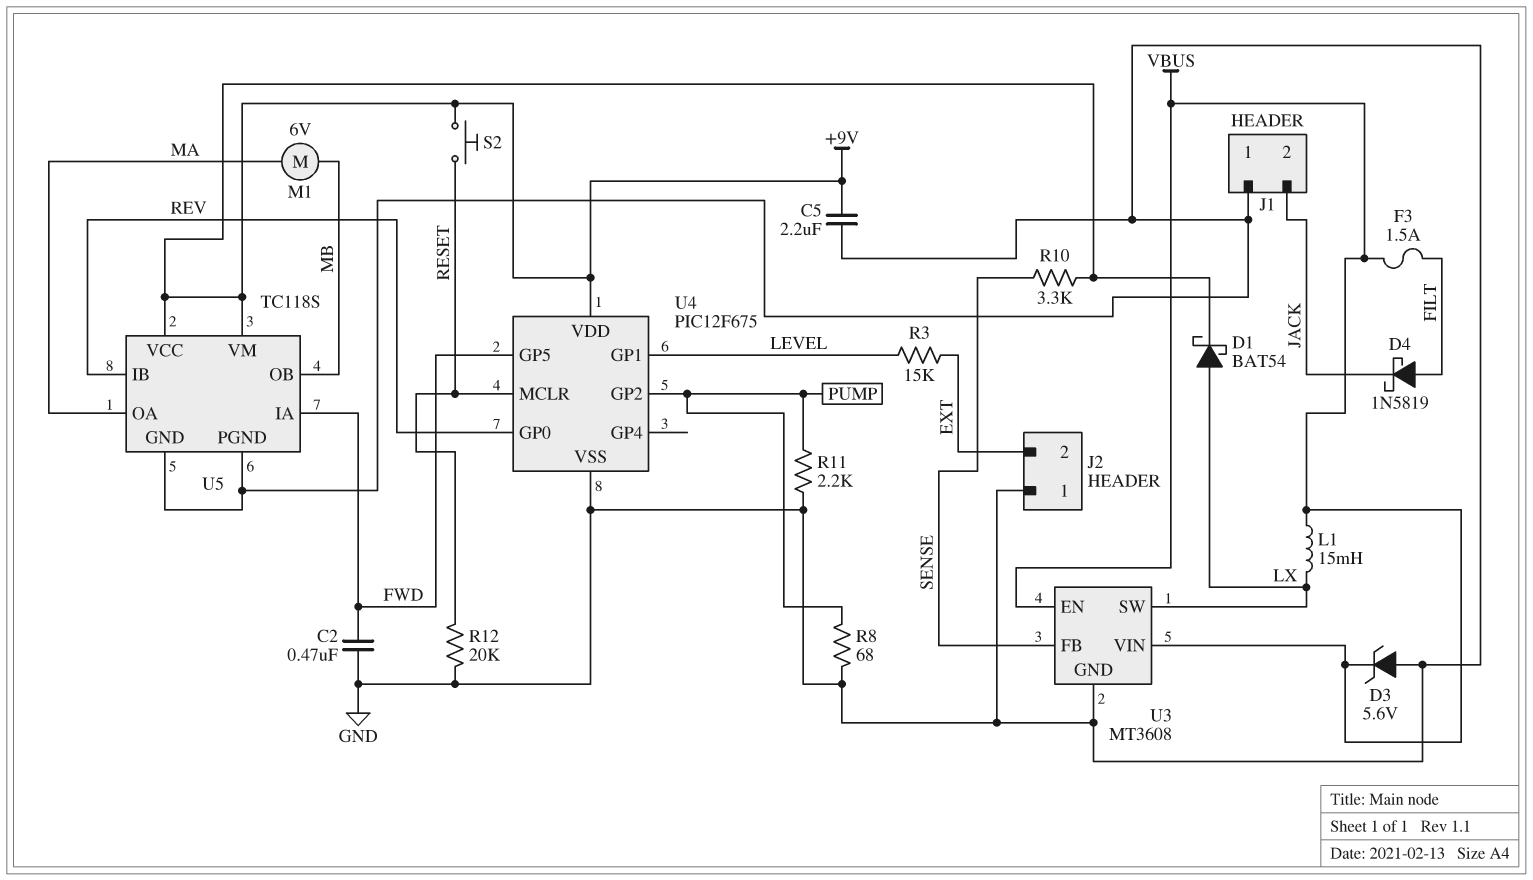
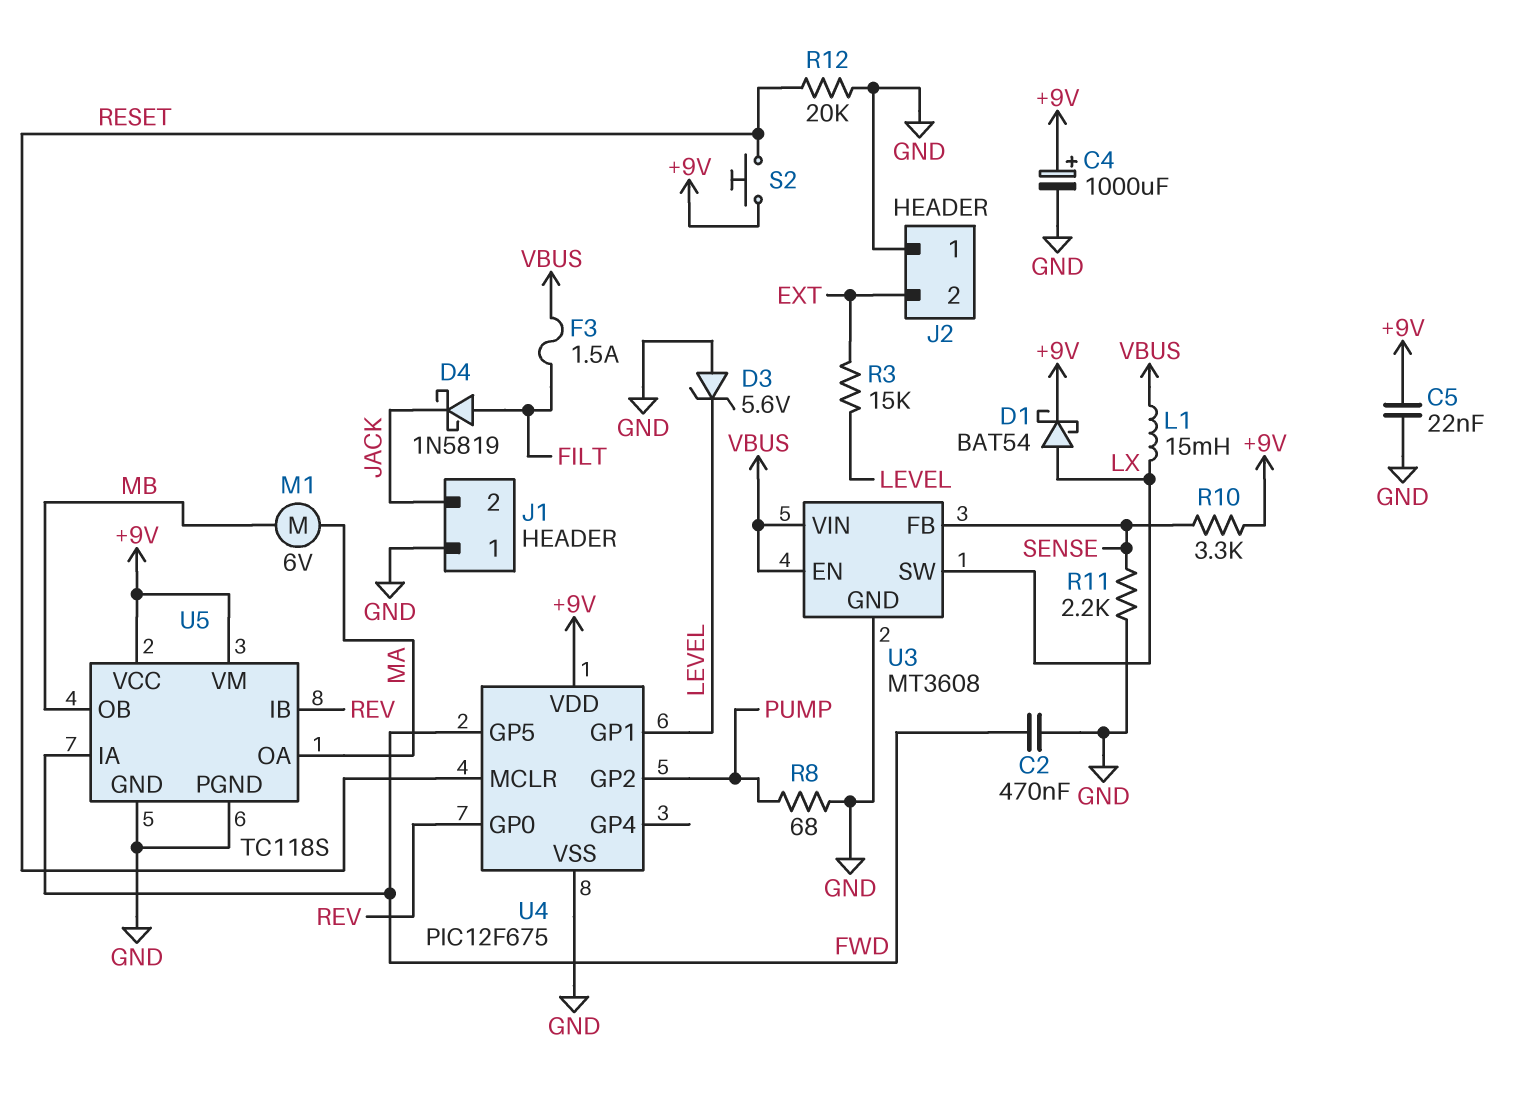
C4: none -> 1000uF (plus +9V, minus GND)
C5: 2.2uF (+9V, GND) -> 22nF (+9V, GND)
D3: zener 5.6V (A GND, K VBUS) -> zener 5.6V (A GND, K LEVEL)
R11: 2.2k (GND, PUMP) -> 2.2k (GND, SENSE)

